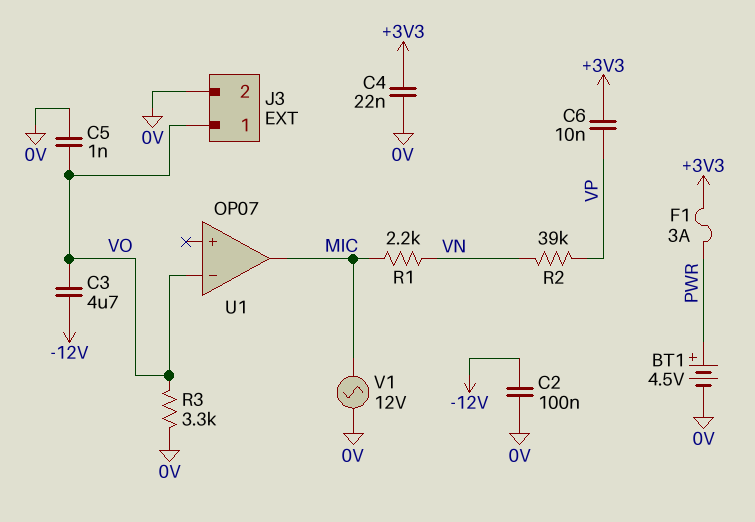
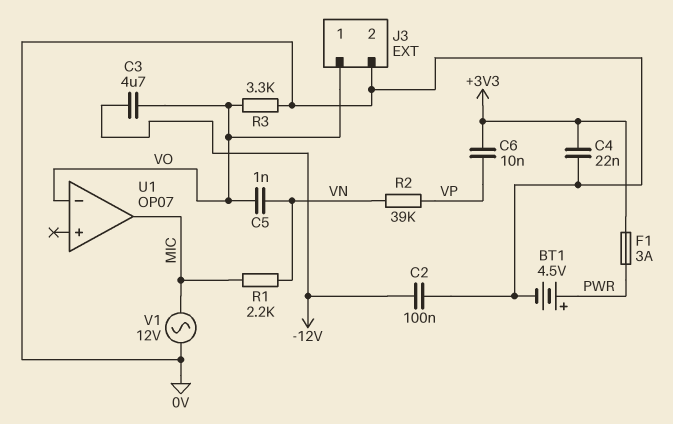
C5: 1nF (0V, VO) -> 1nF (VN, VO)

